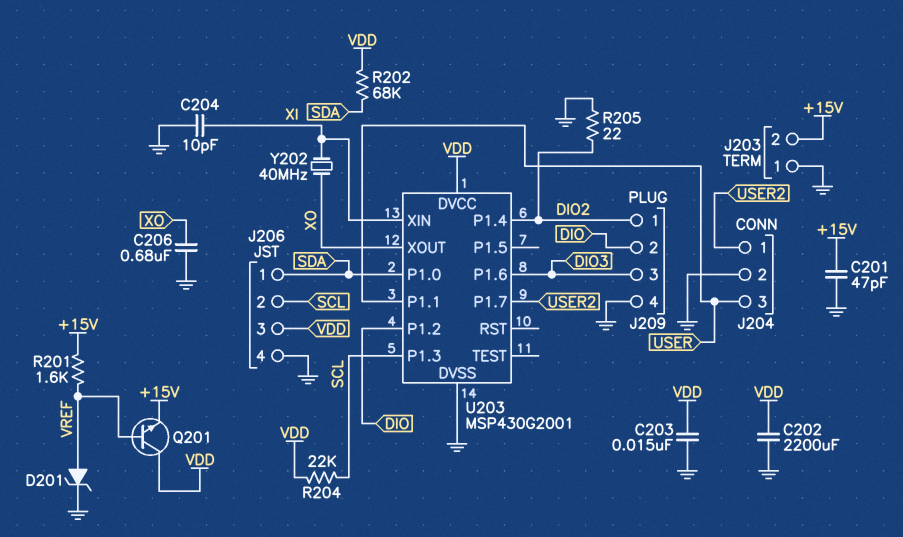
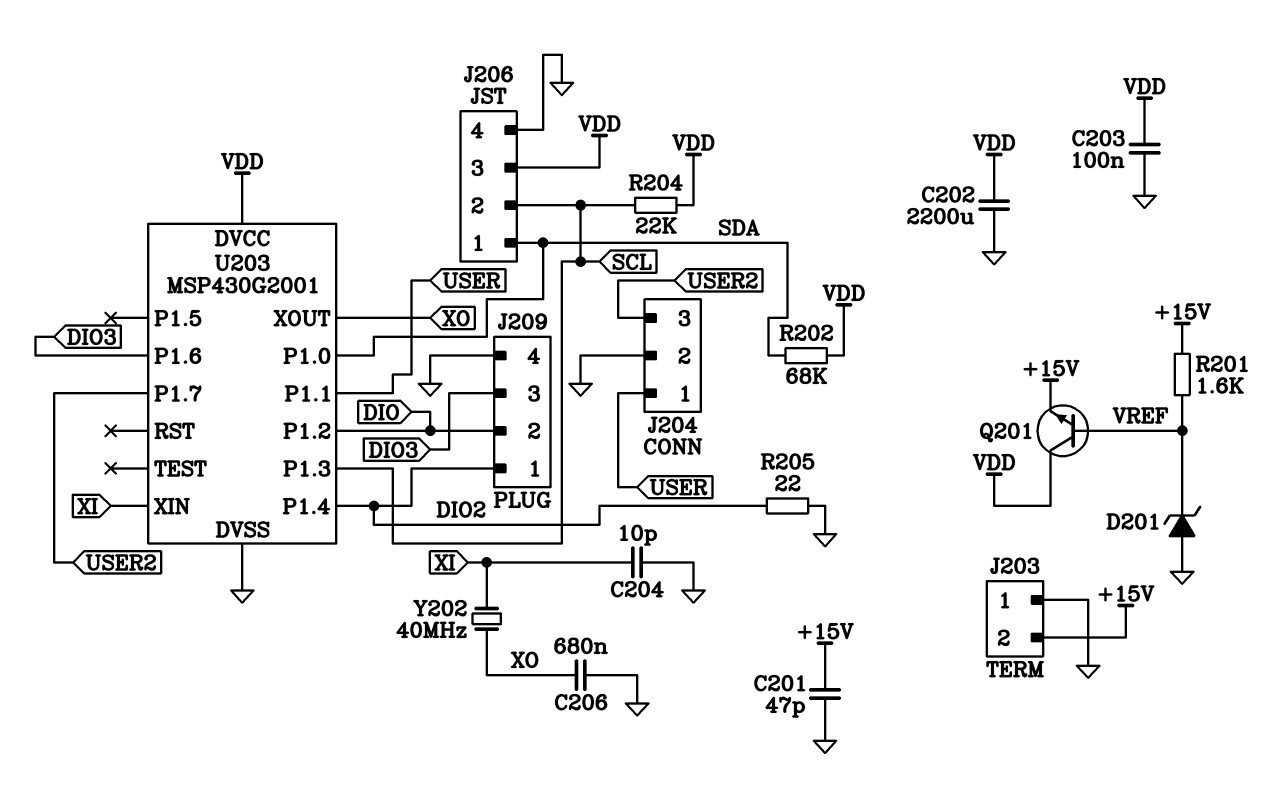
C203: 15nF (GND, VDD) -> 100nF (GND, VDD)
D201: zener (A VREF, K GND) -> zener (A GND, K VREF)
J204 pin 1: USER2 -> USER
J204 pin 3: USER -> USER2

